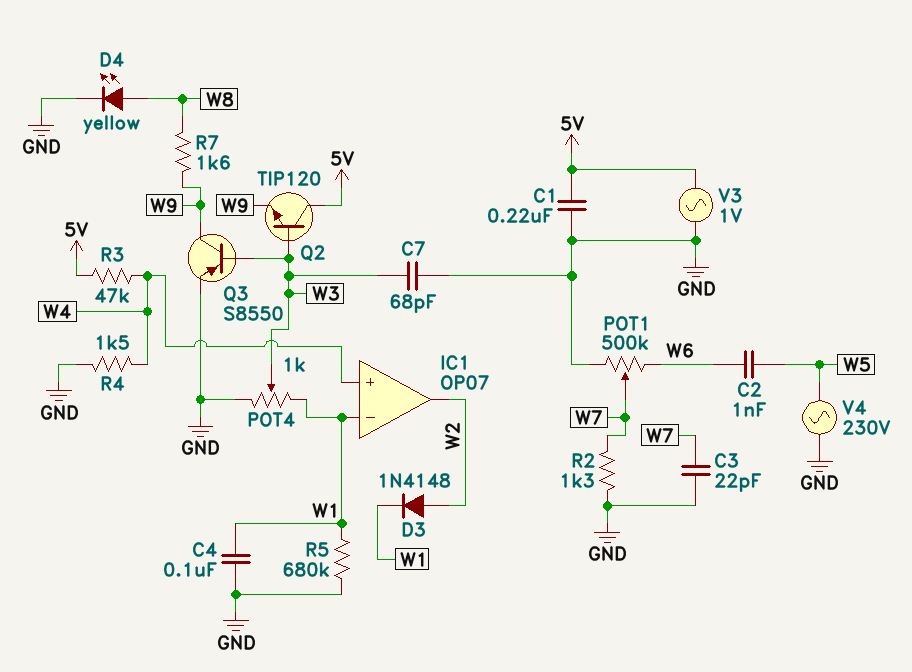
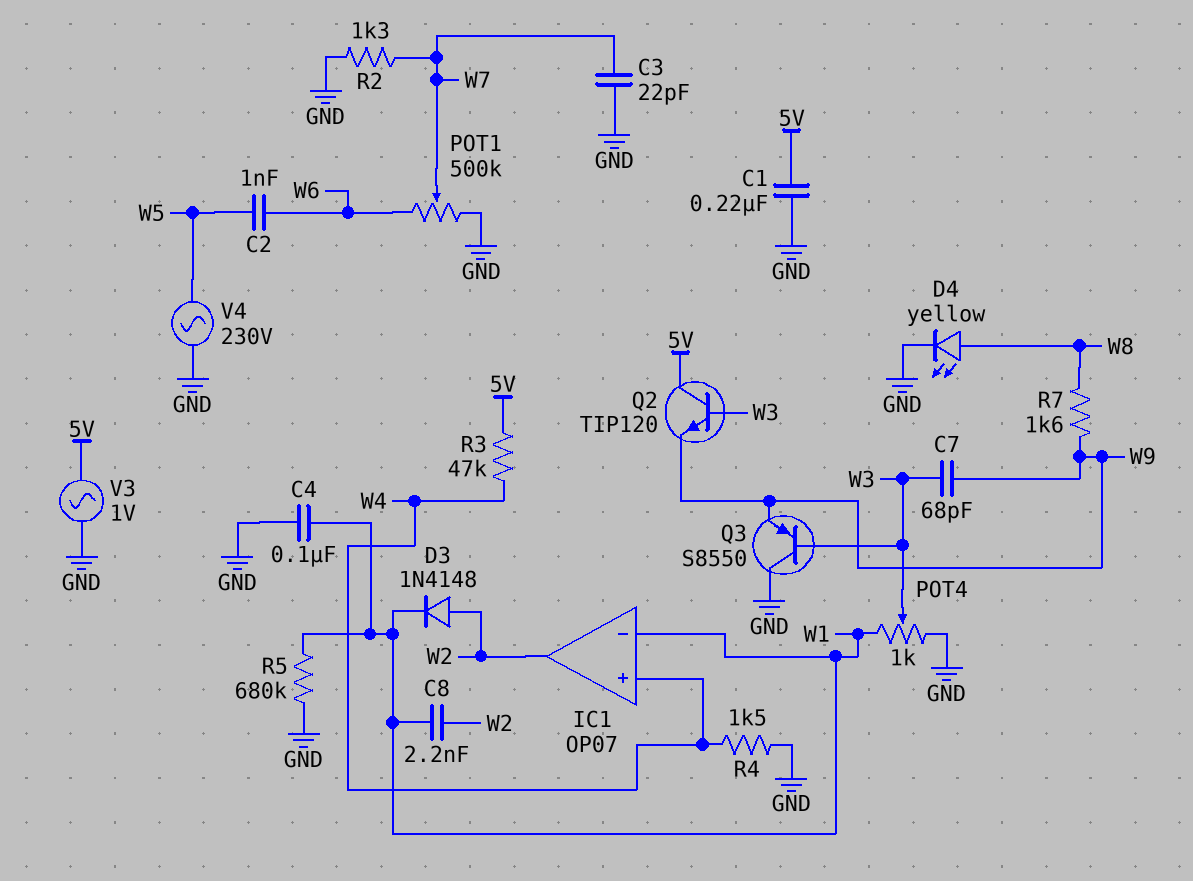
C7: 68pF (GND, W3) -> 68pF (W3, W9)
C8: none -> 2.2nF (W1, W2)
Q3: PNP S8550 (B W3, C W9, E GND) -> PNP S8550 (B W3, C GND, E W9)

